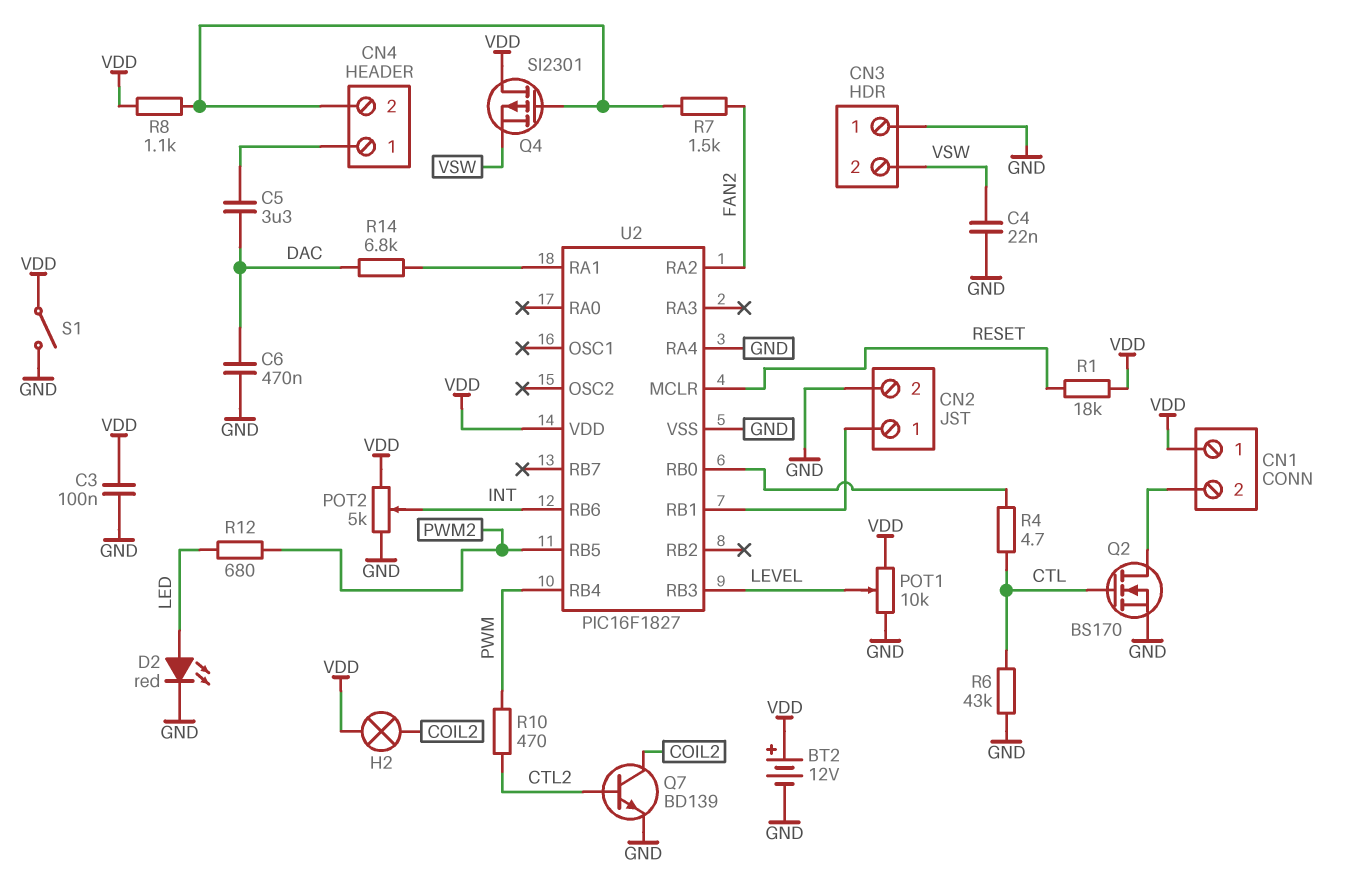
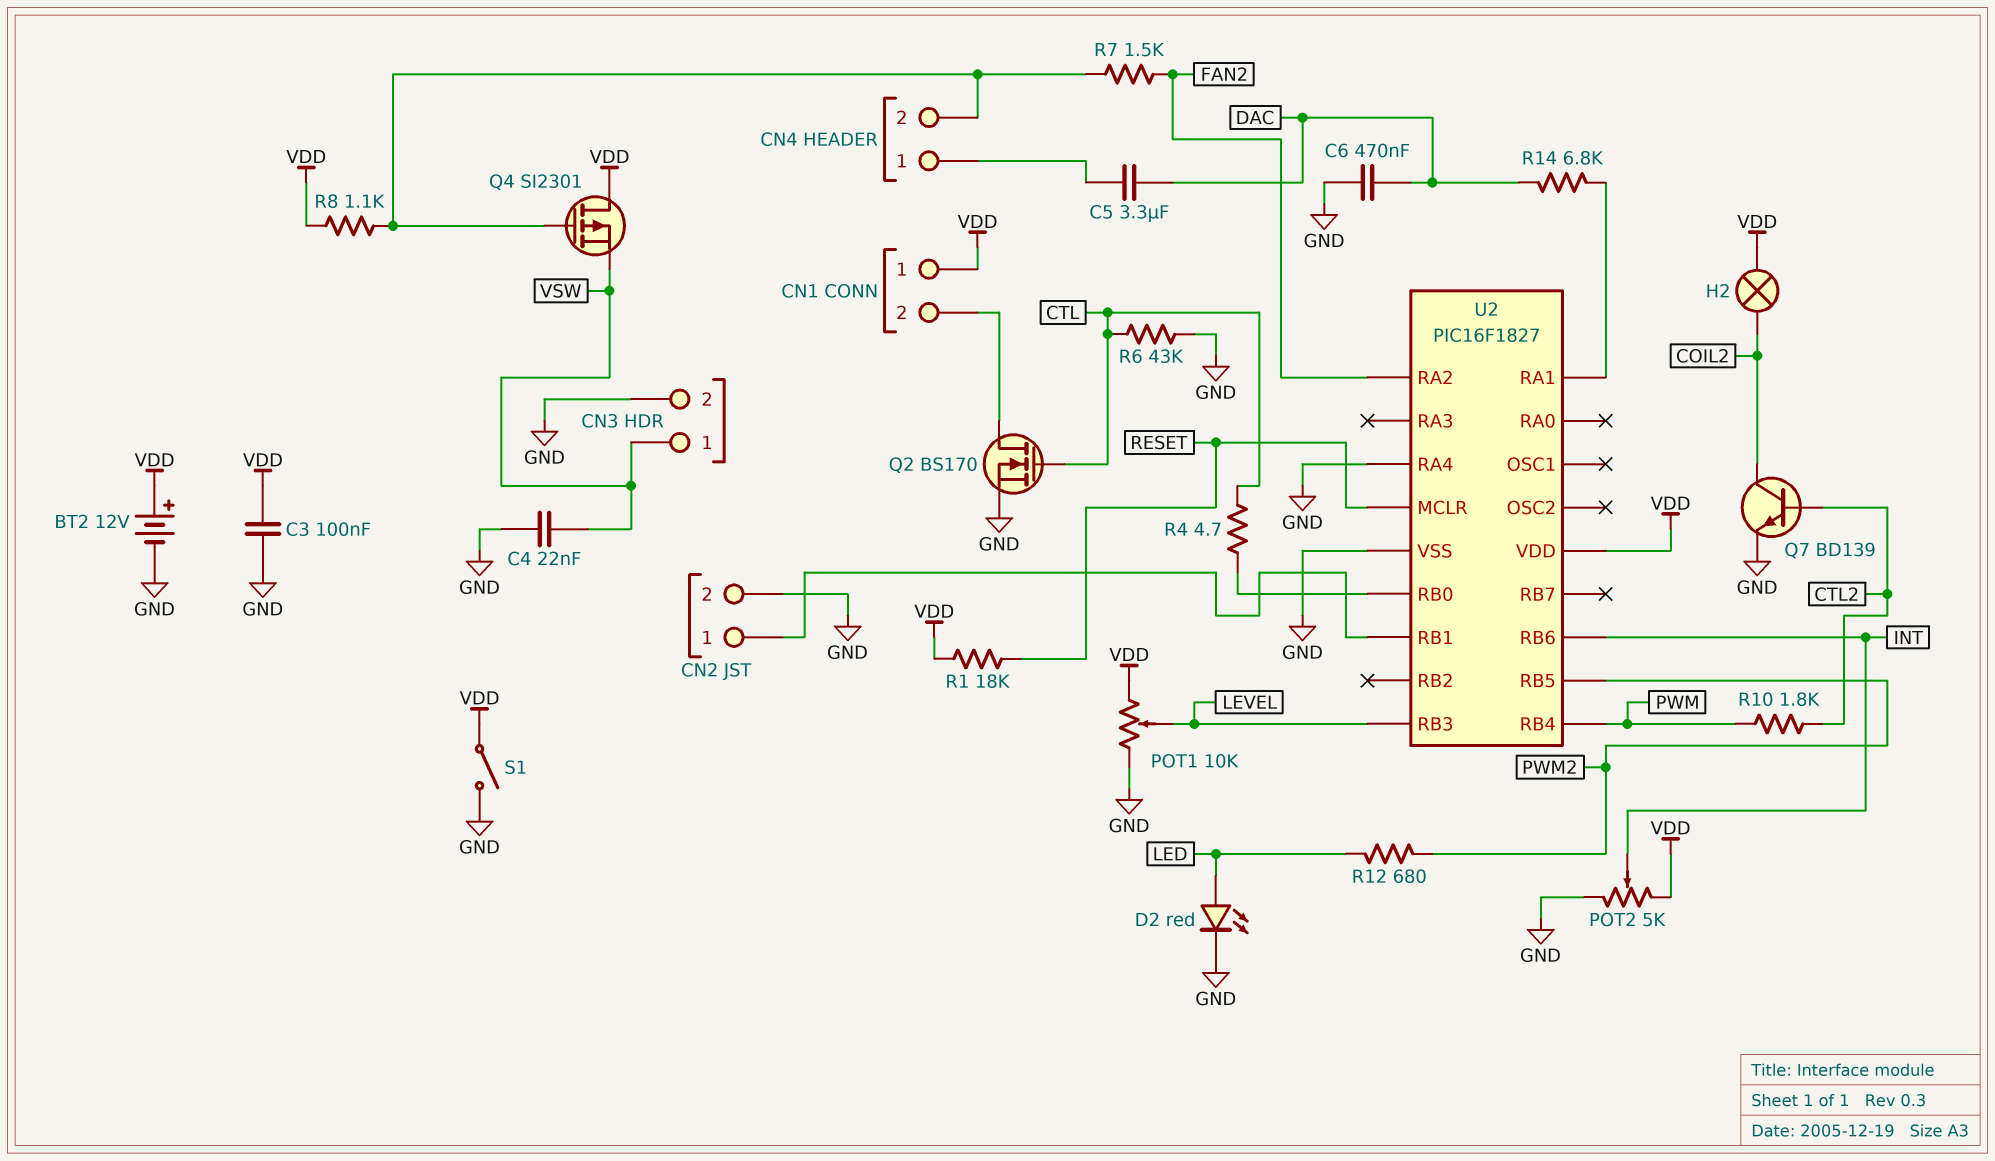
CN3 pin 1: GND -> VSW
CN3 pin 2: VSW -> GND
R10: 470 (CTL2, PWM) -> 1.8k (CTL2, PWM)

